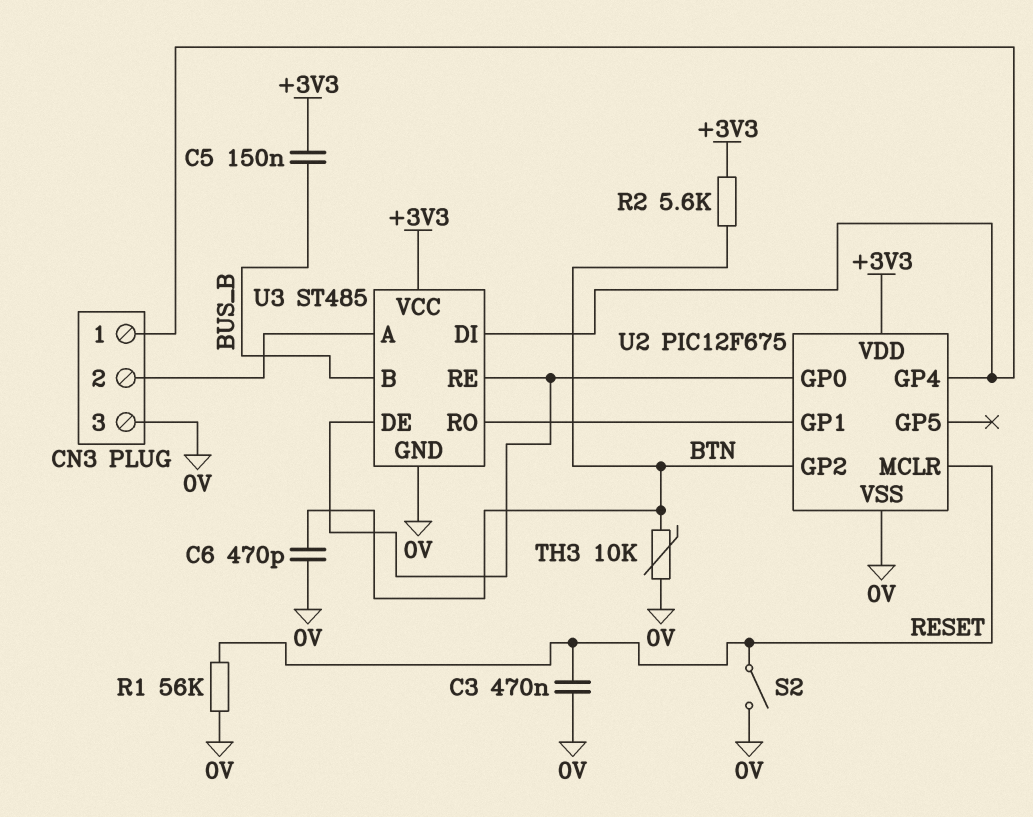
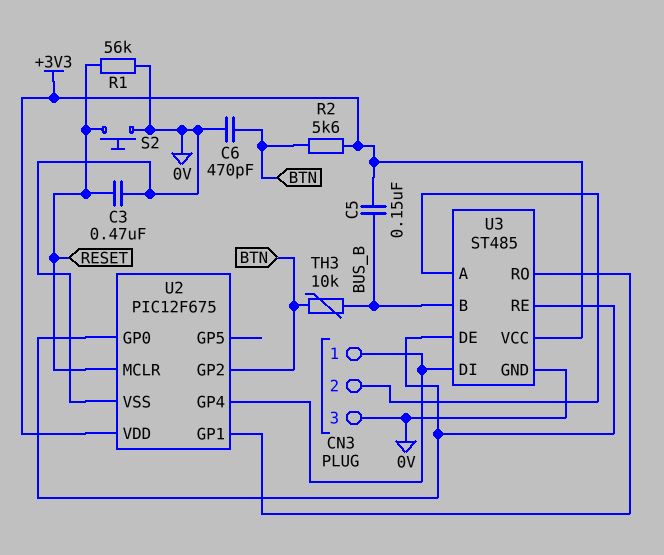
S2: switch (0V, RESET) -> button (0V, RESET)
TH3: 10k (0V, BTN) -> 10k (BTN, BUS_B)

